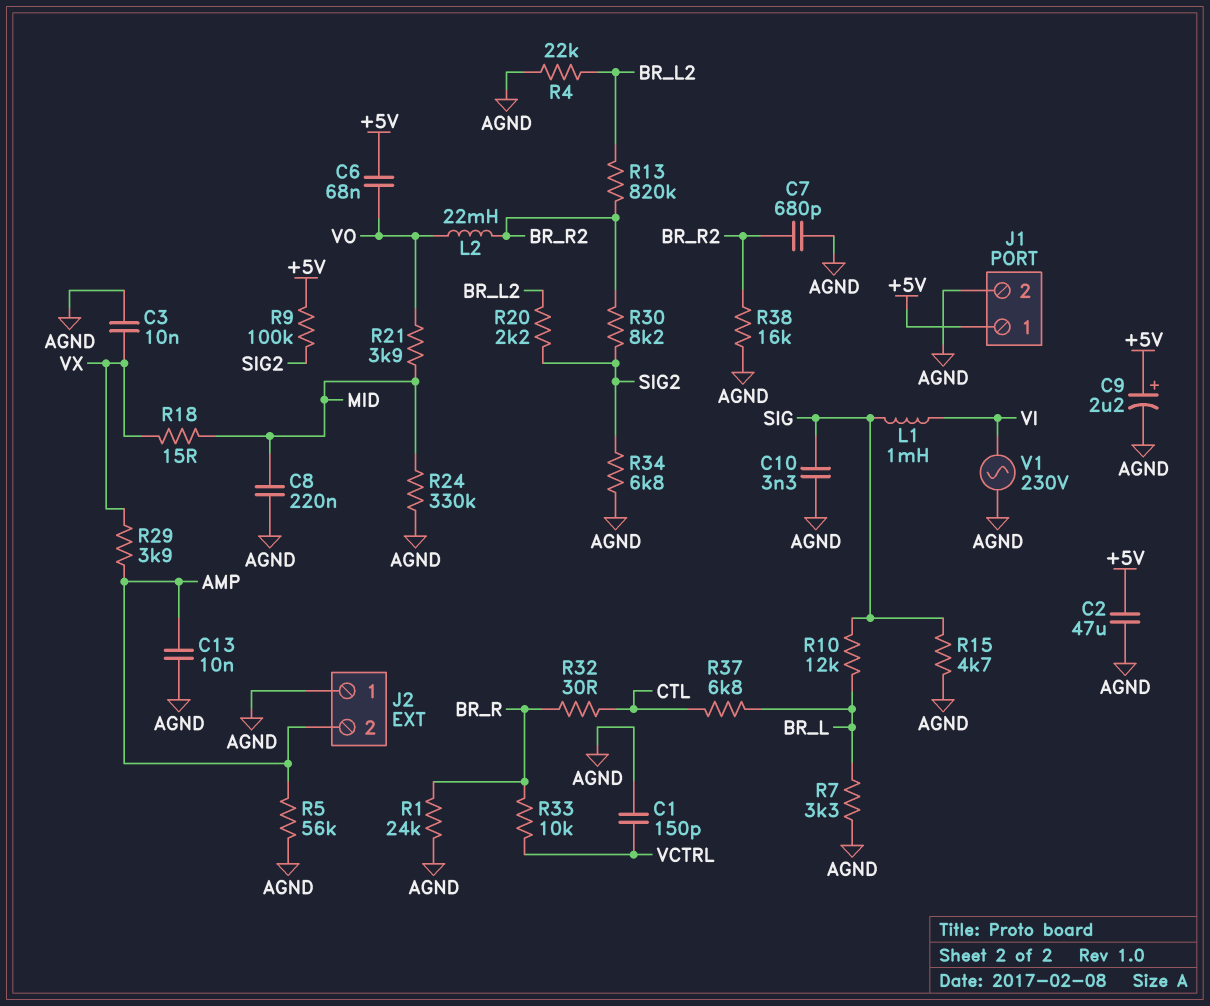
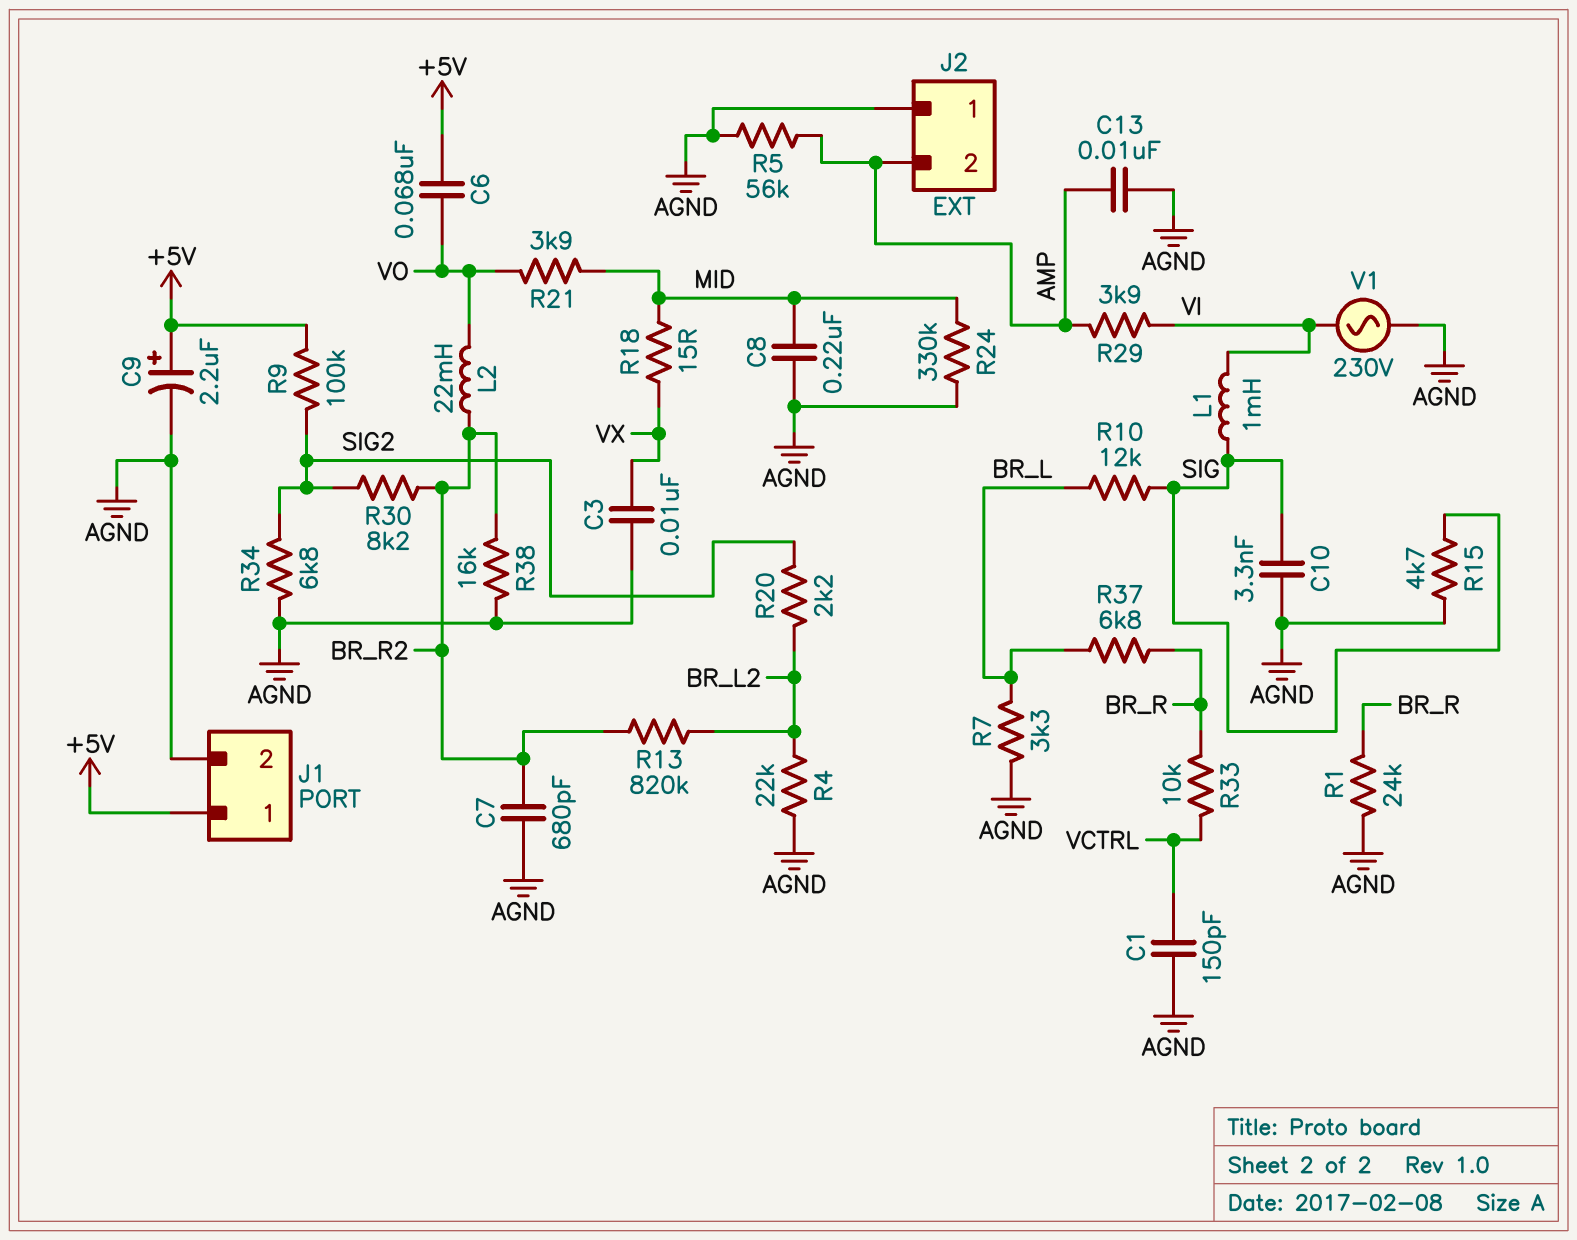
C2: 47uF (+5V, AGND) -> none
R29: 3.9k (AMP, VX) -> 3.9k (AMP, VI)
R32: 30 (BR_R, CTL) -> none
R37: 6.8k (BR_L, CTL) -> 6.8k (BR_L, BR_R)

